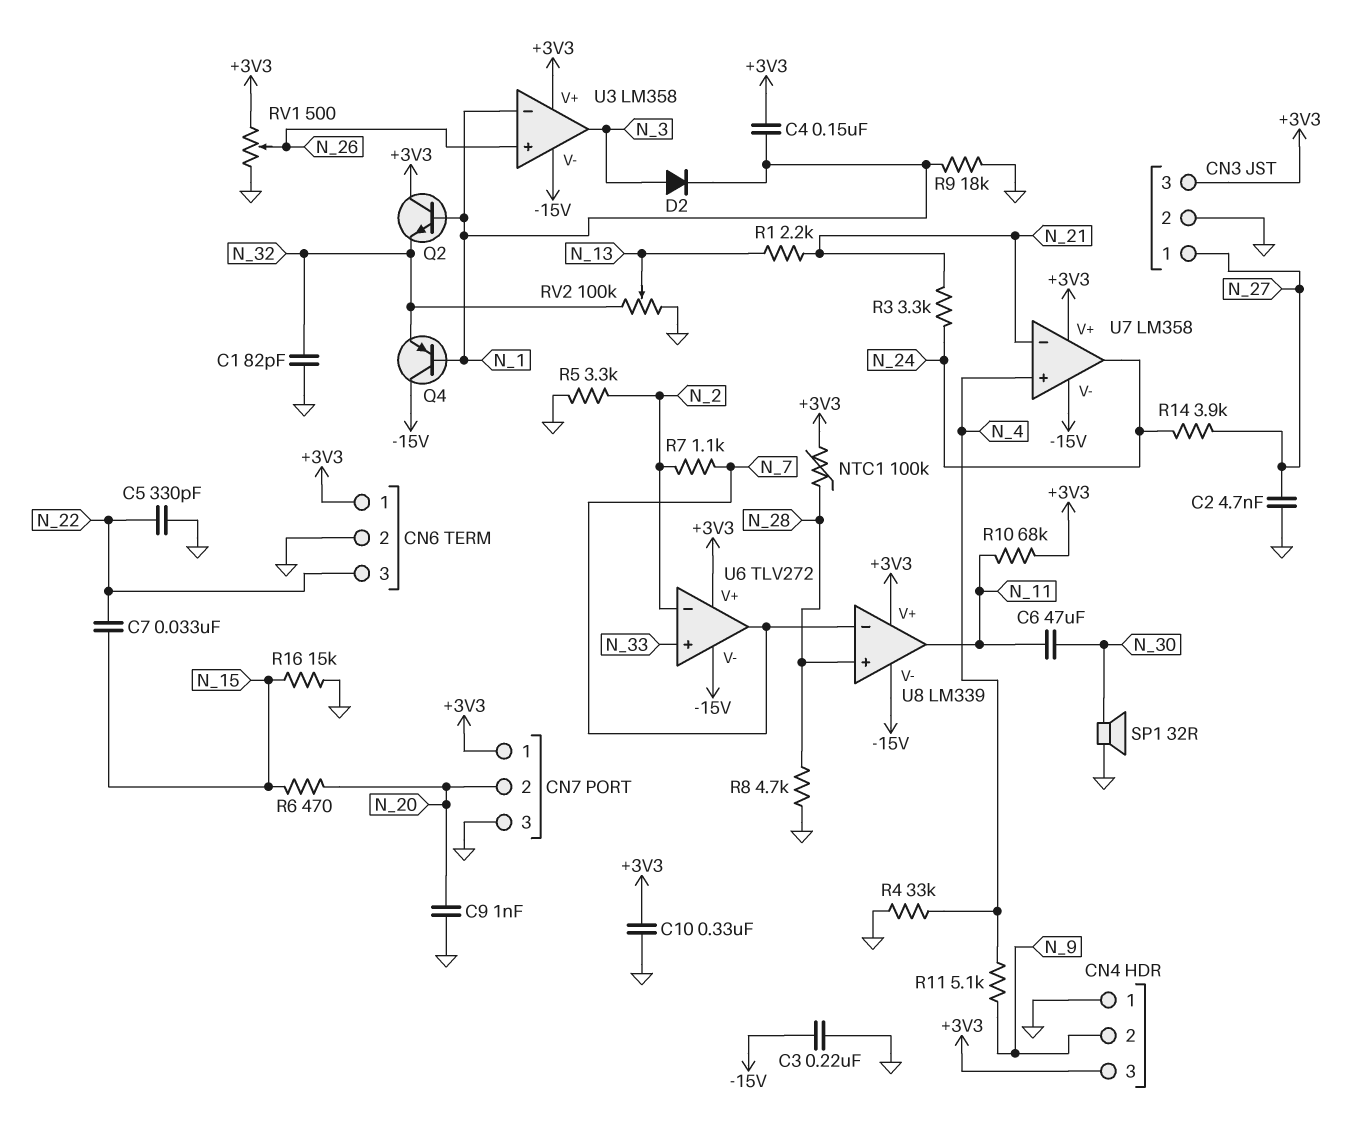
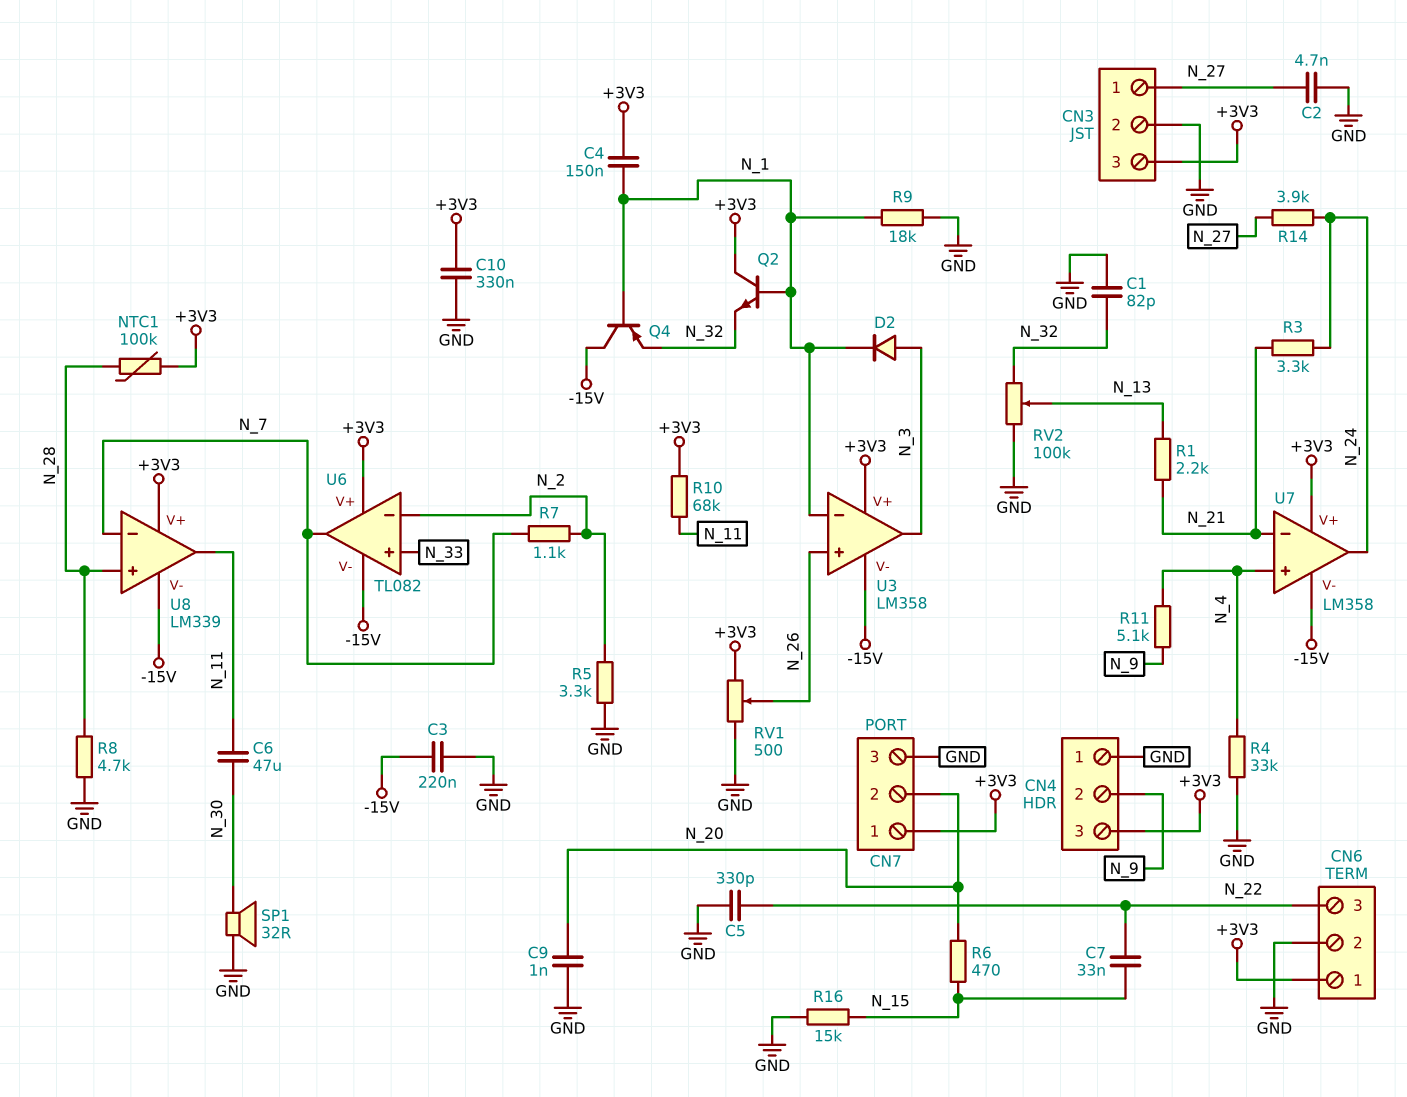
U6: TLV272 -> TL082

